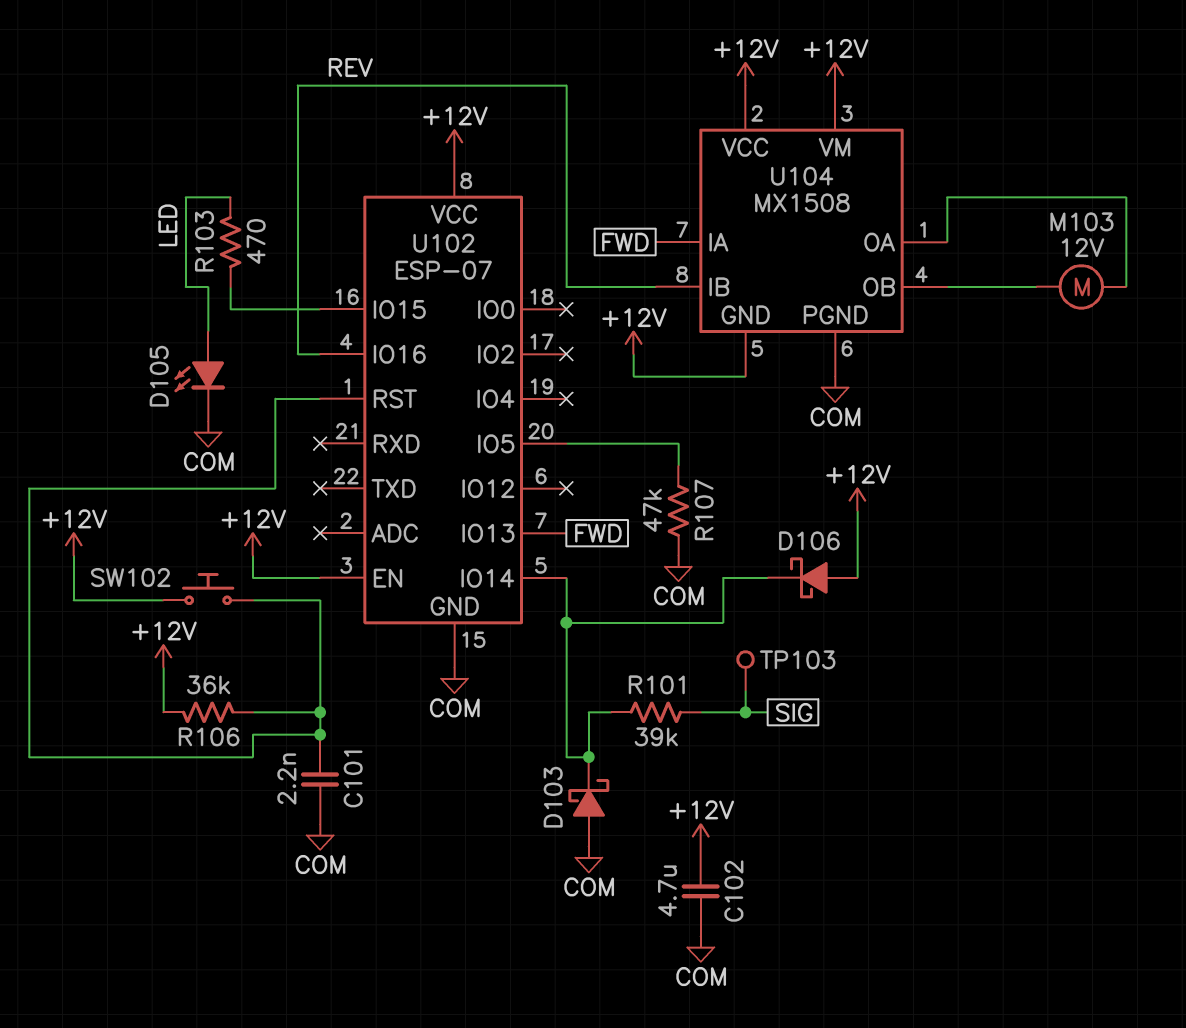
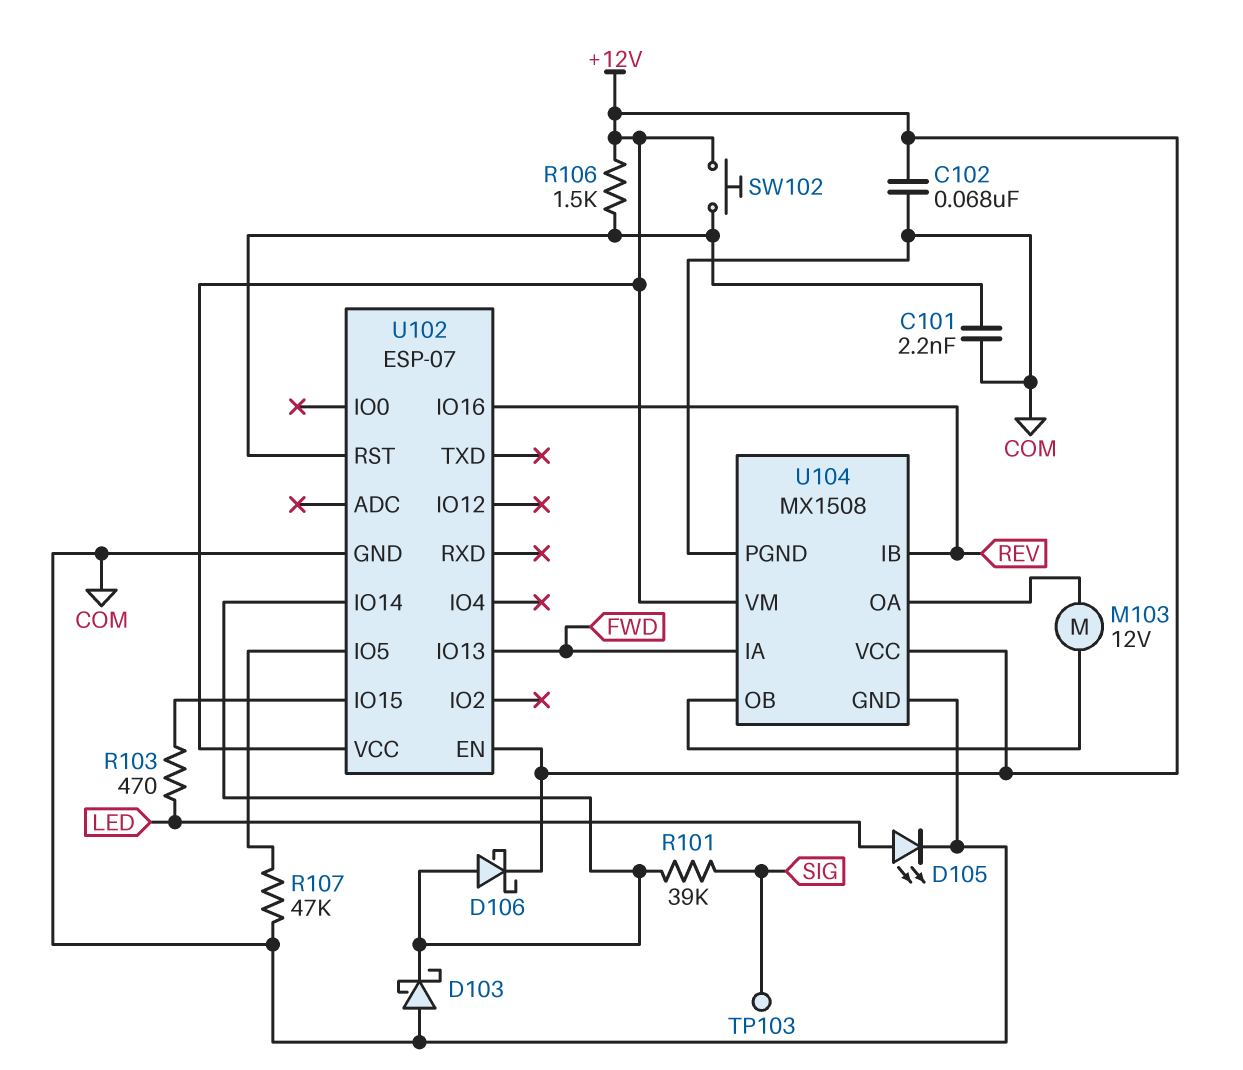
C102: 4.7uF (+12V, COM) -> 68nF (+12V, COM)
D106: schottky (A +12V, K U102/IO14) -> schottky (A U102/IO14, K +12V)
R106: 36k (+12V, U102/RST) -> 1.5k (+12V, U102/RST)
U104 pin GND: +12V -> COM

